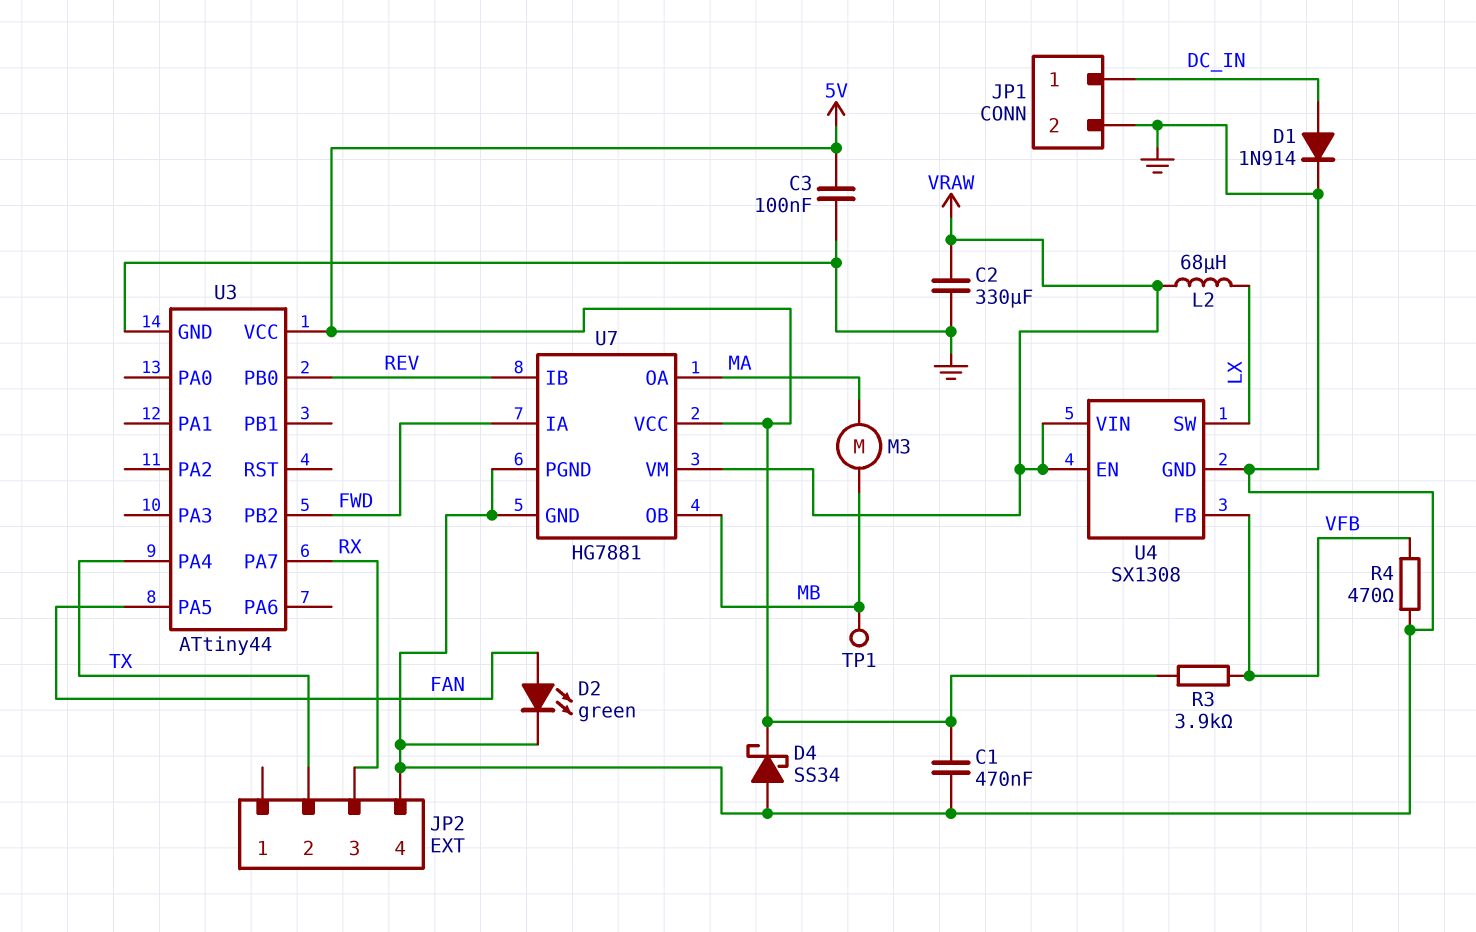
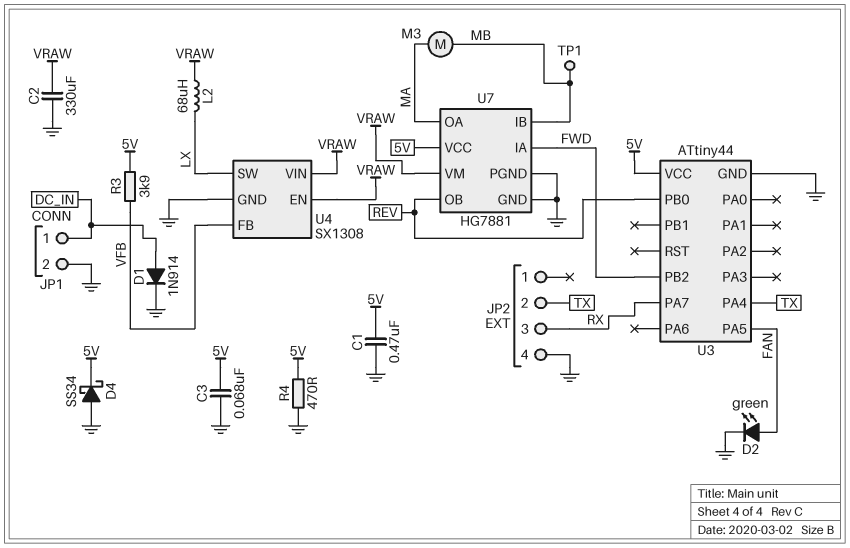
C3: 100nF (5V, GND) -> 68nF (5V, GND)
R4: 470 (GND, VFB) -> 470 (5V, GND)
U7 pin IB: REV -> MB
U7 pin OB: MB -> REV

